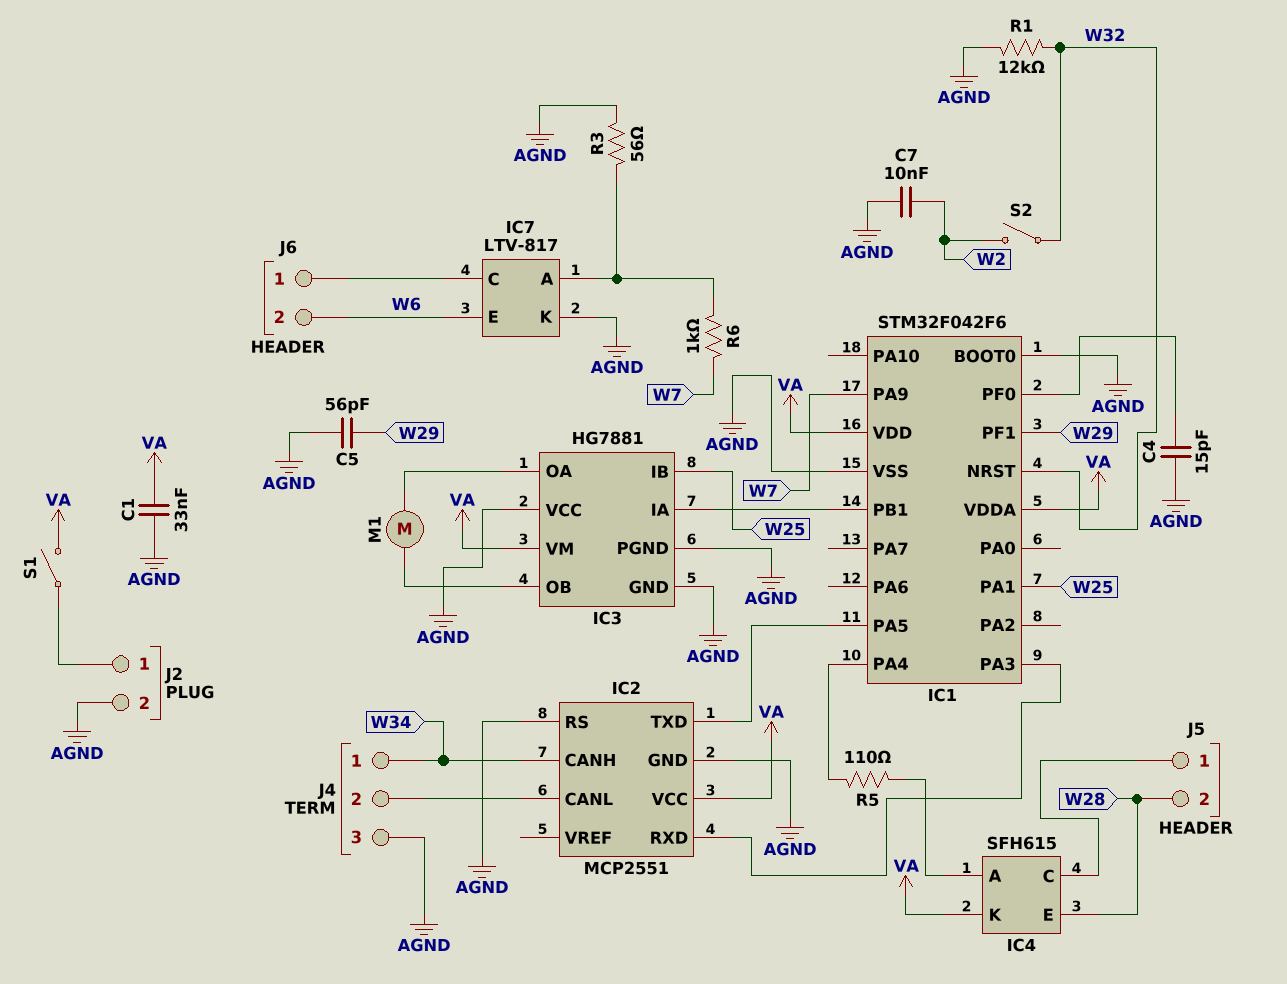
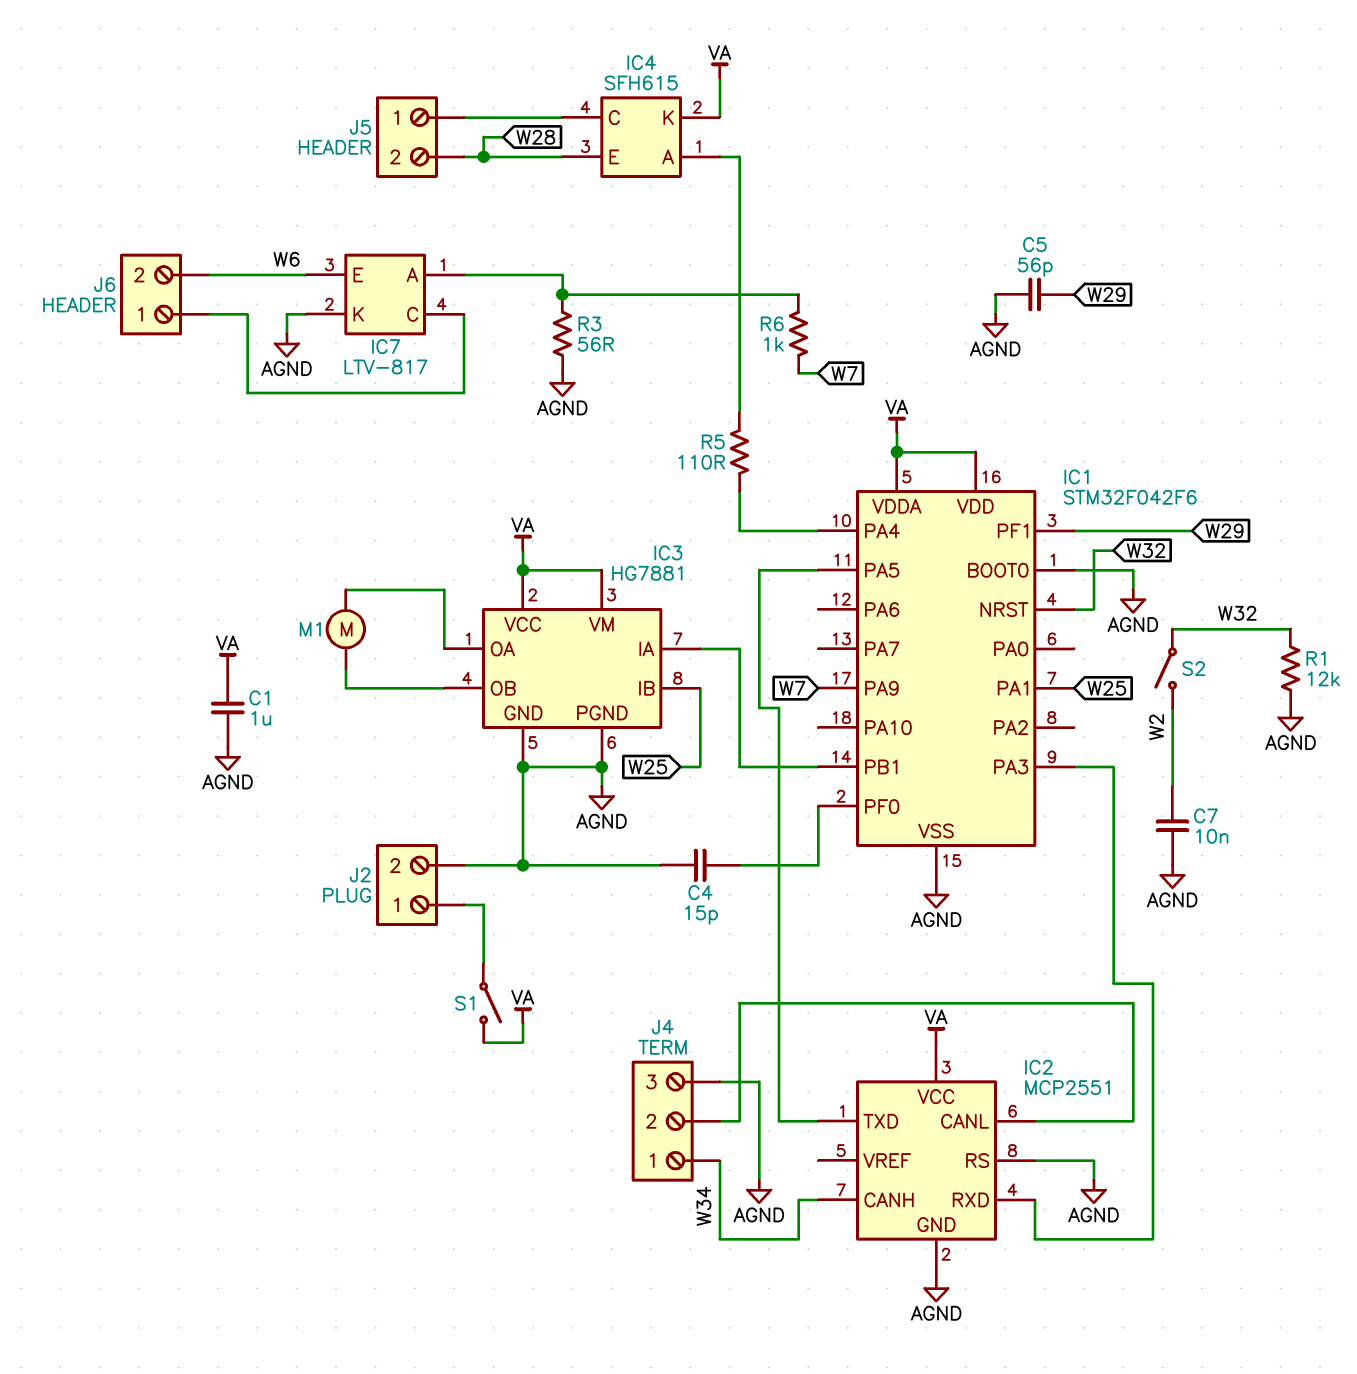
C1: 33nF (AGND, VA) -> 1uF (AGND, VA)
IC3 pin VCC: AGND -> VA

